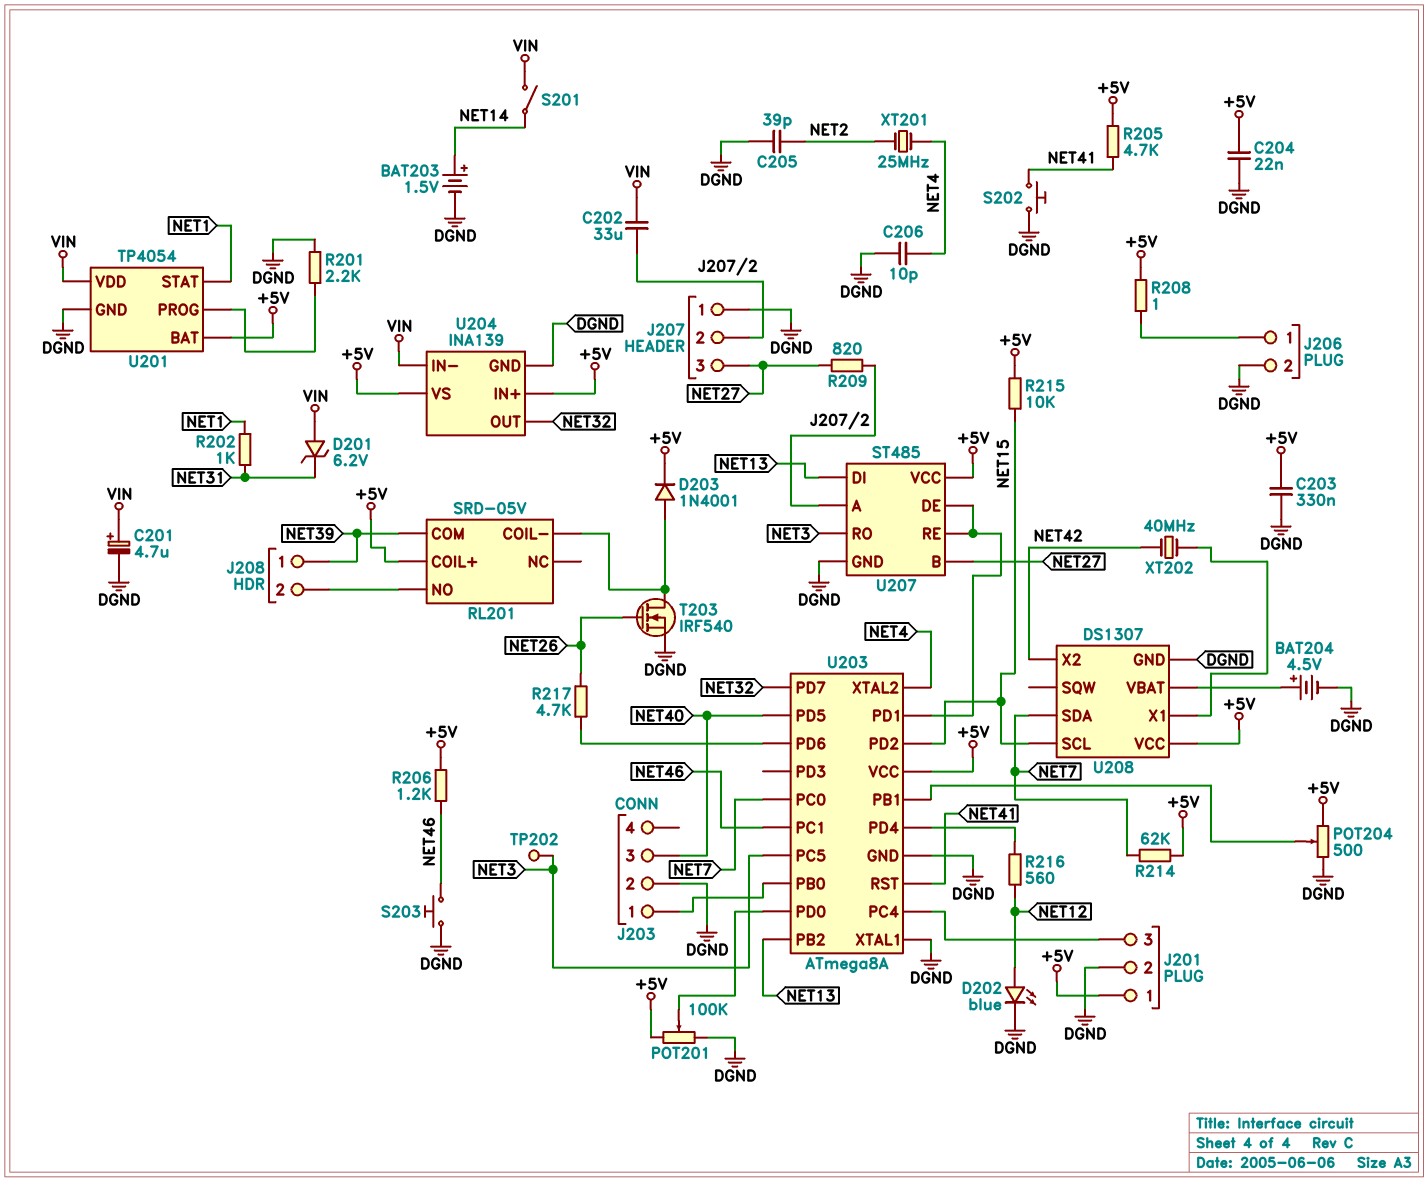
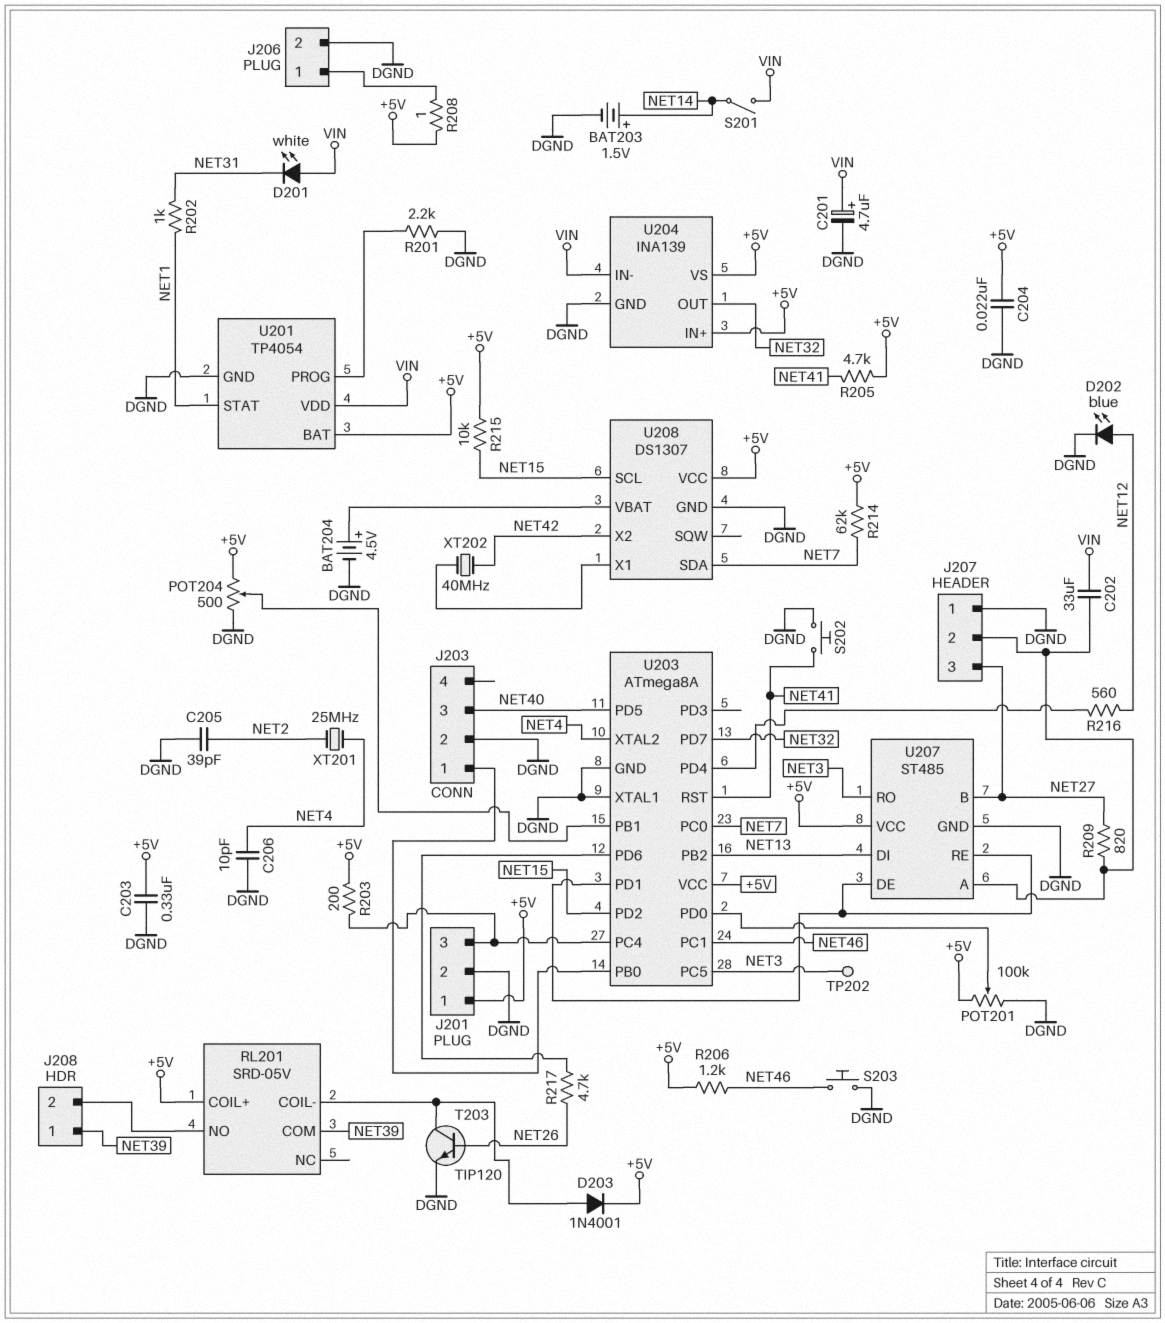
D201: zener 6.2V (A VIN, K NET31) -> LED white (A VIN, K NET31)
R203: none -> 200 (+5V, J201/3)
T203: NMOS IRF540 (G NET26, D RL201/COIL-, S DGND) -> NPN TIP120 (B NET26, C RL201/COIL-, E DGND)

